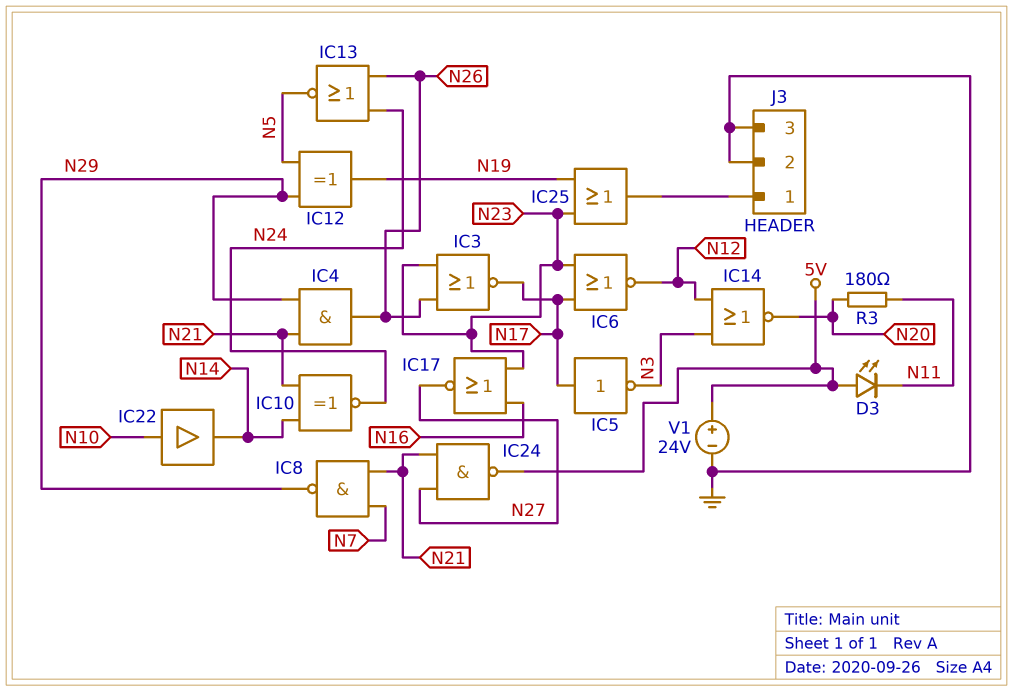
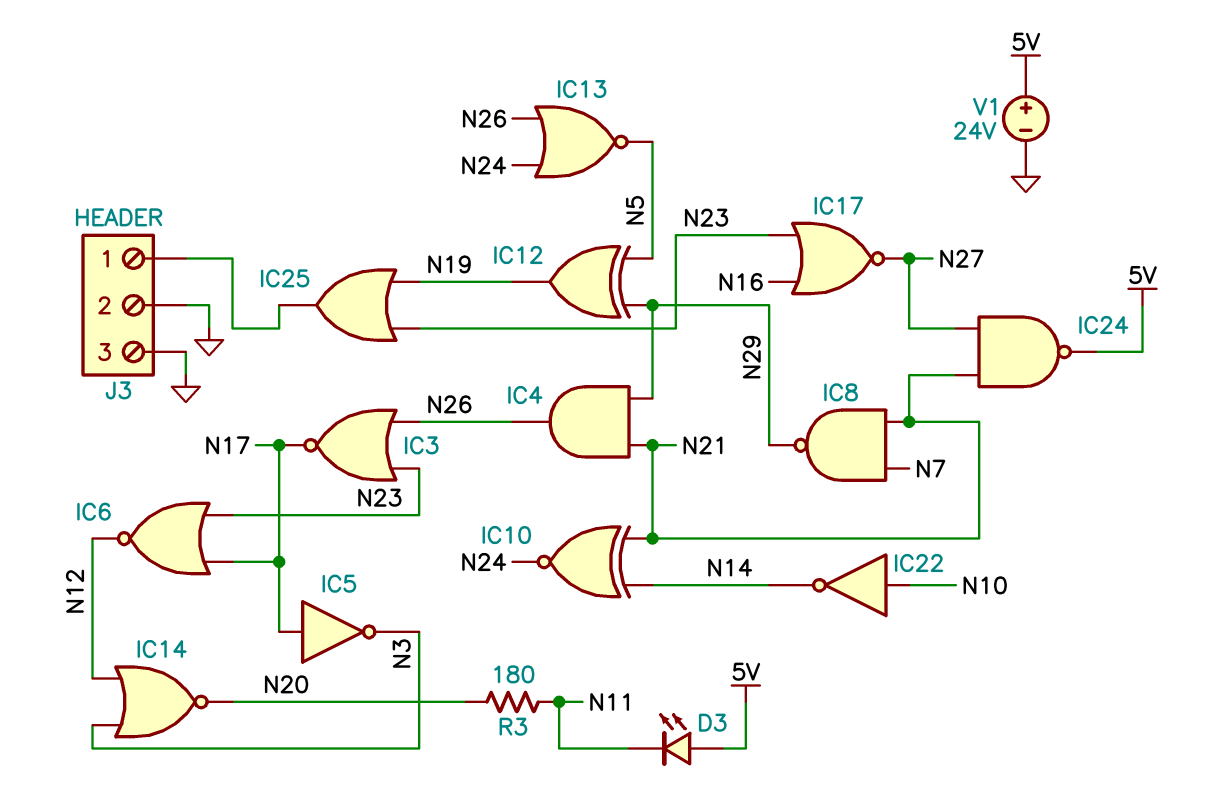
IC22: buffer (in N10, out N14) -> NOT (in N10, out N14)

